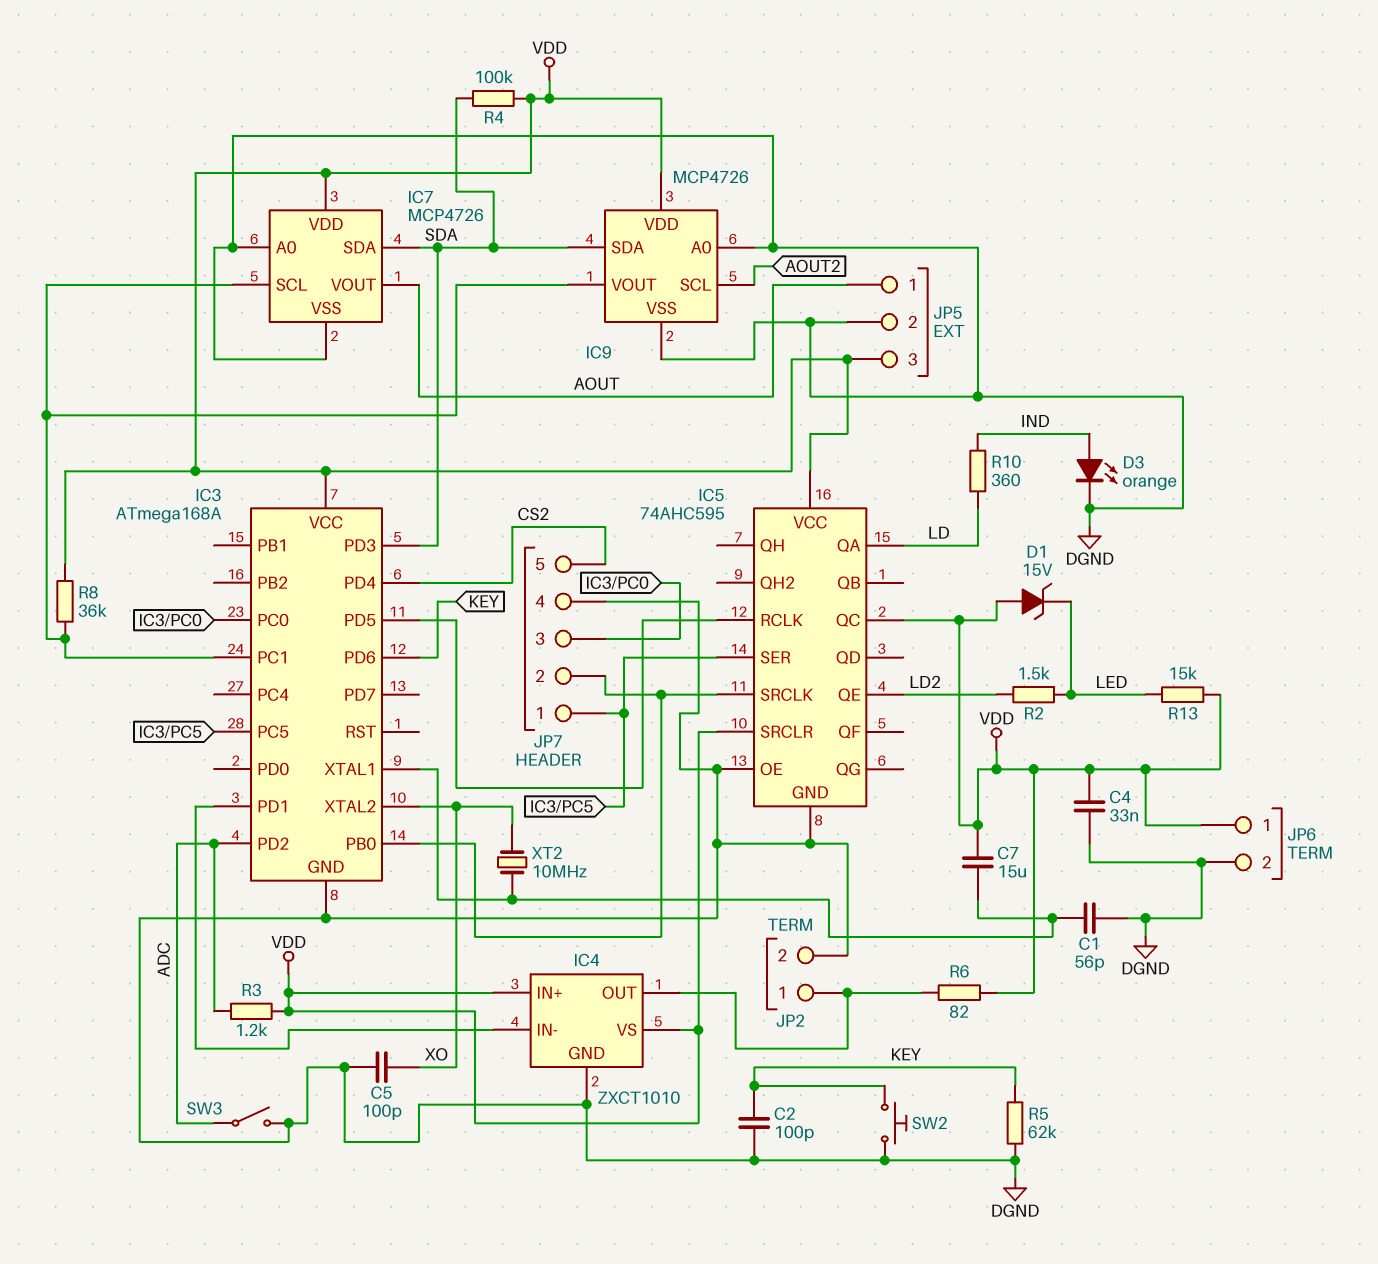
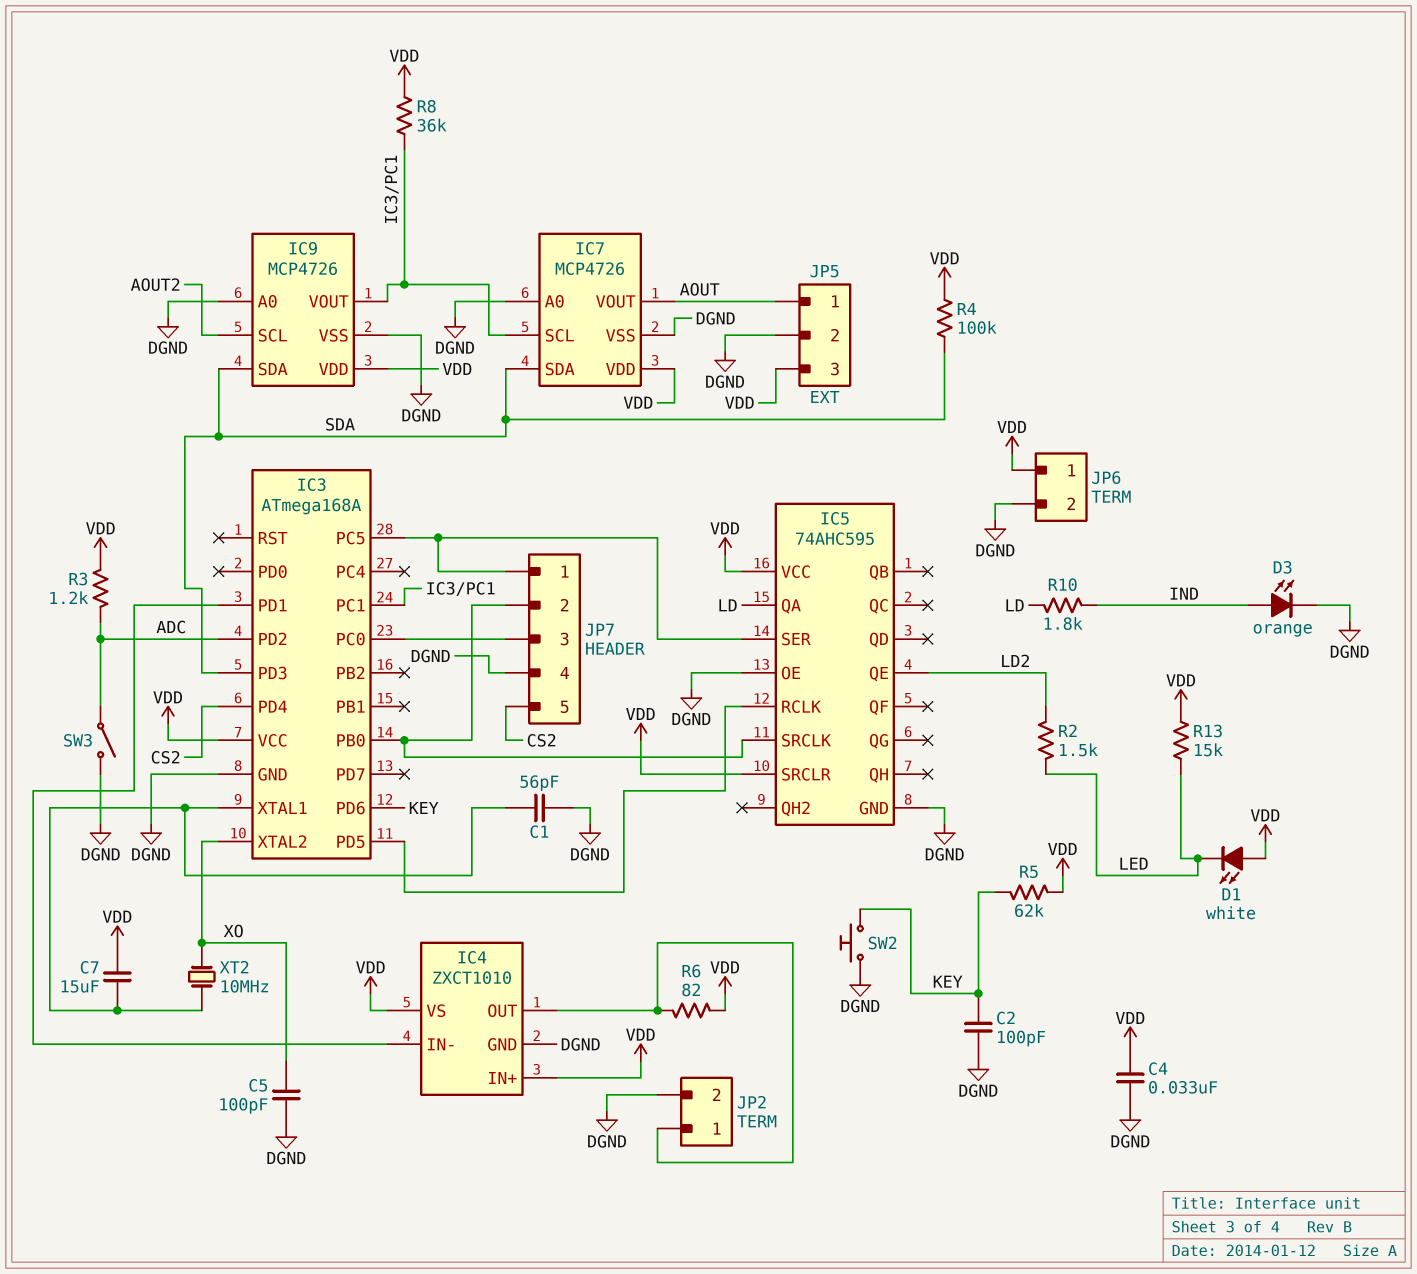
D1: zener 15V (A VDD, K LED) -> LED white (A VDD, K LED)
IC5 pin QC: VDD -> none
R5: 62k (DGND, KEY) -> 62k (KEY, VDD)
R10: 360 (IND, LD) -> 1.8k (IND, LD)

